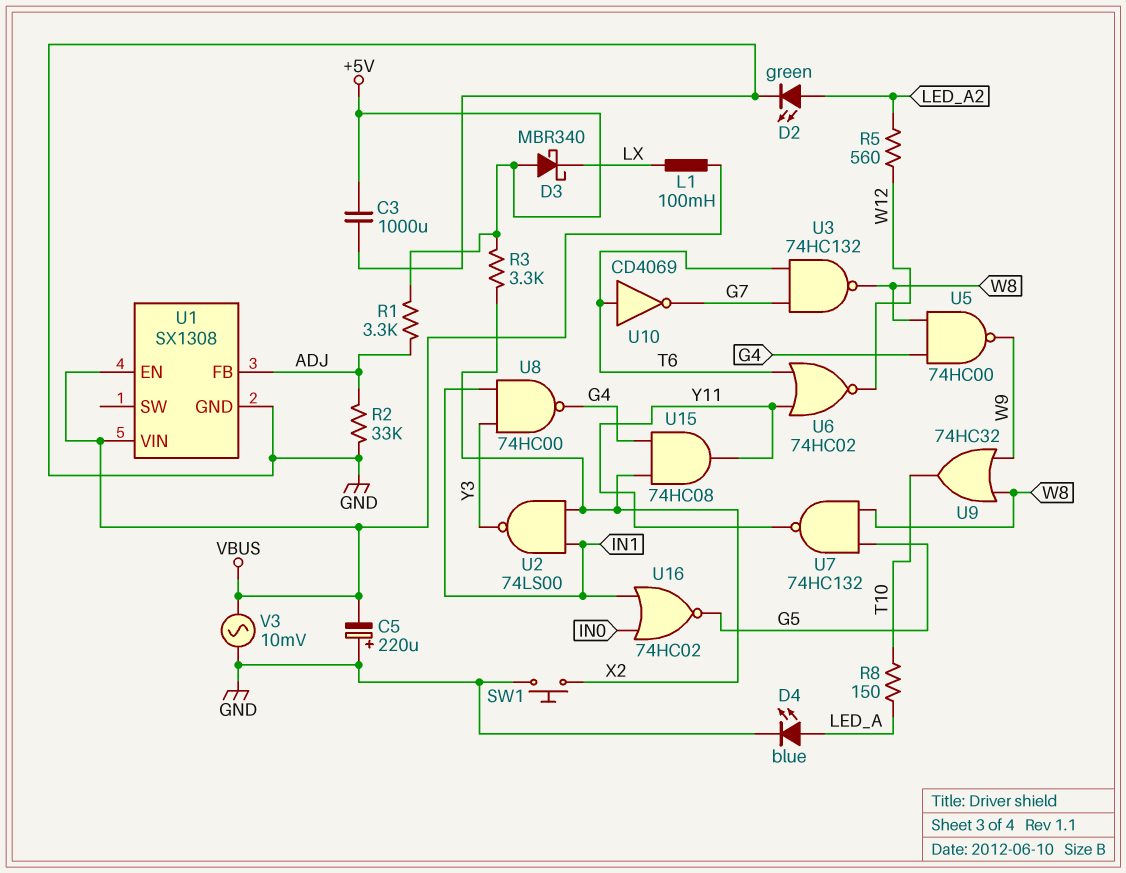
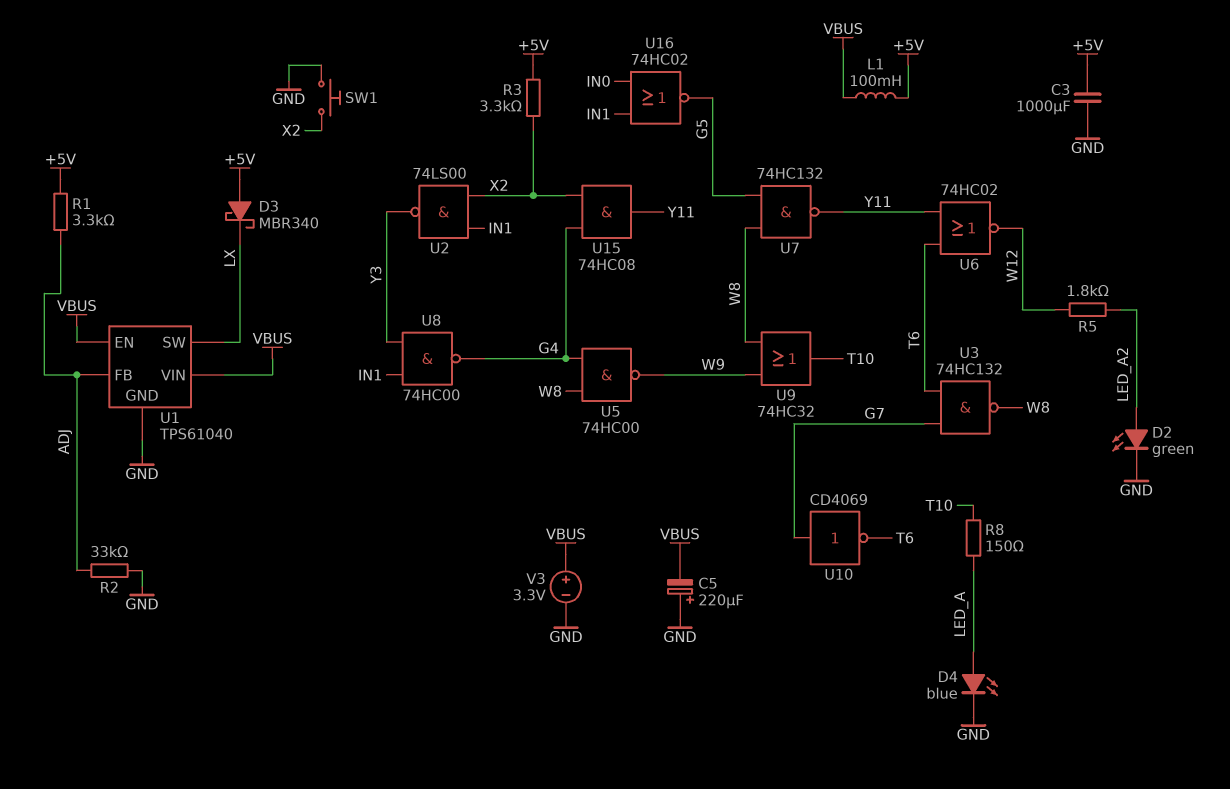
L1: 100mH (LX, VBUS) -> 100mH (+5V, VBUS)
R5: 560 (LED_A2, W12) -> 1.8k (LED_A2, W12)
U1: SX1308 -> TPS61040
U1 pin SW: none -> LX
U10: NOT CD4069 (in T6, out G7) -> NOT CD4069 (in G7, out T6)
V3: AC 10mV (GND, VBUS) -> 3.3V (plus VBUS, minus GND)

